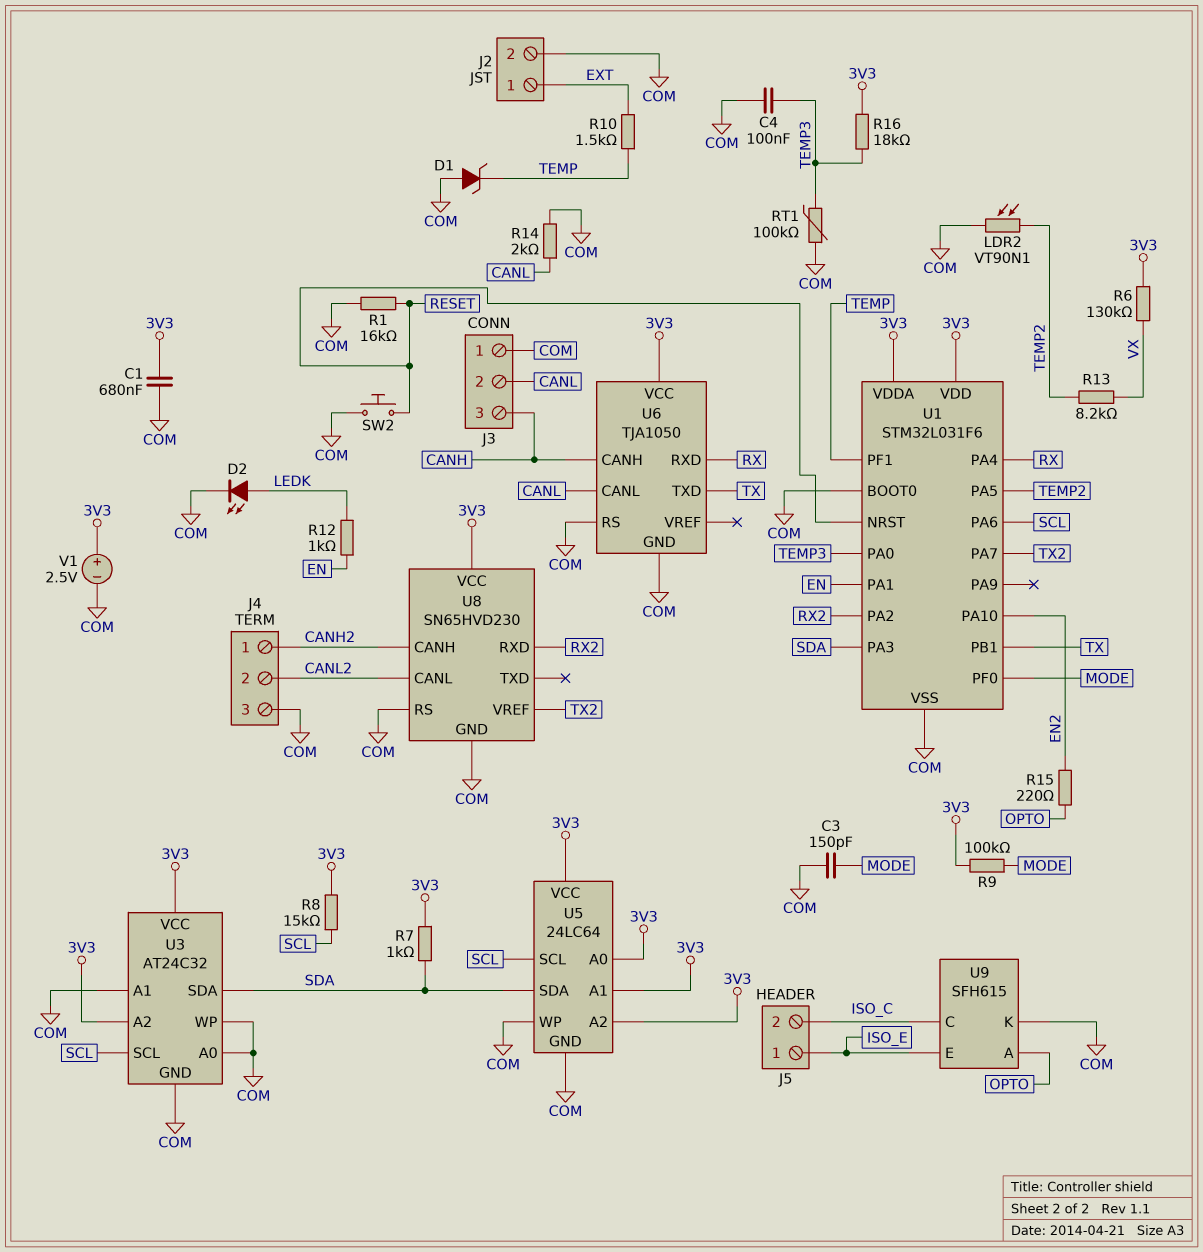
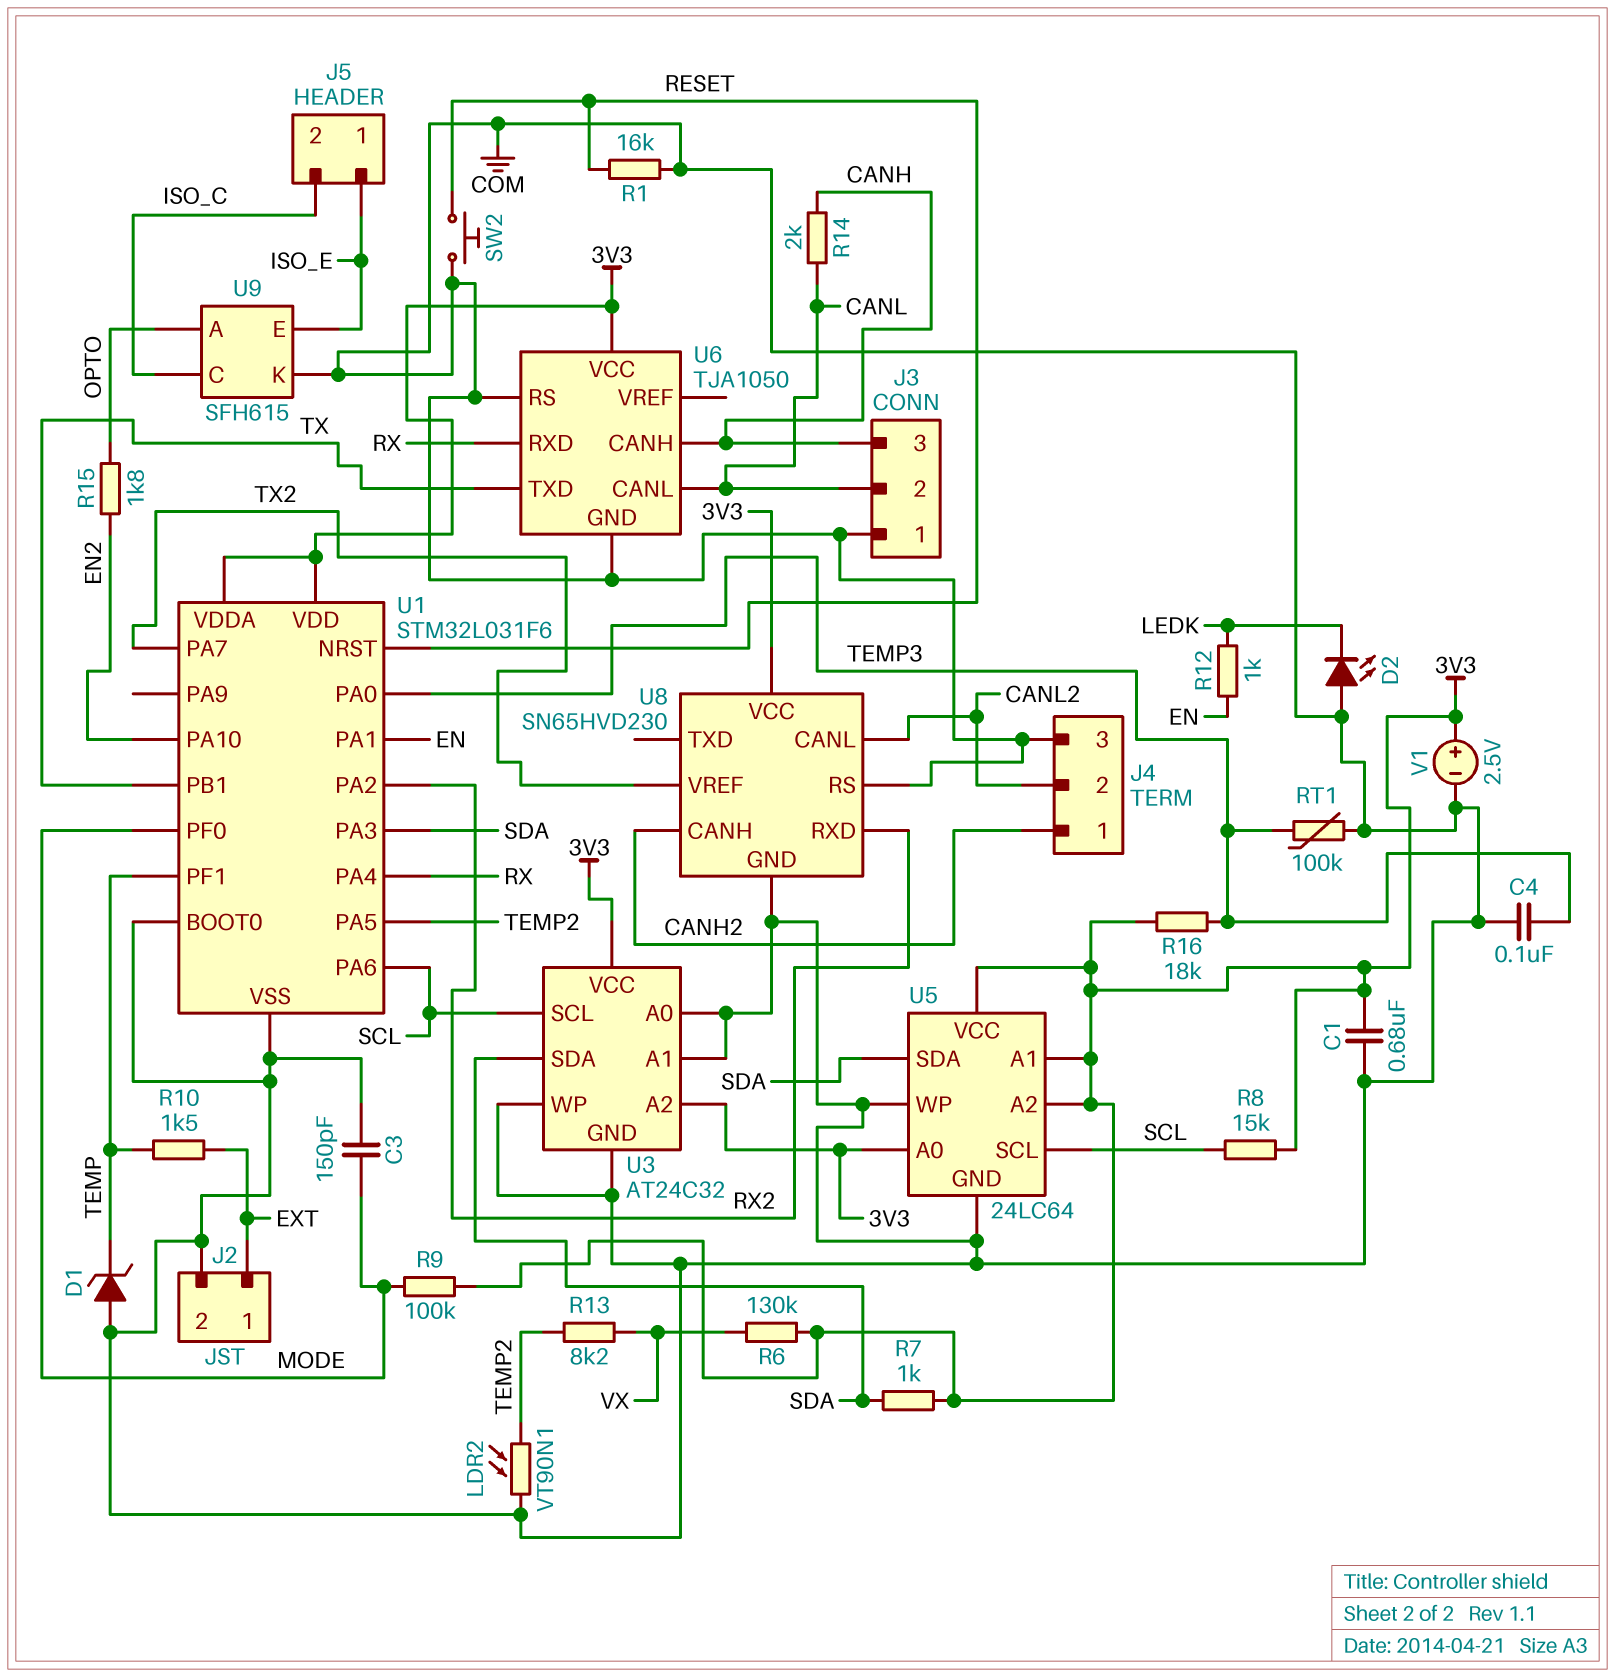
D2: LED (A LEDK, K COM) -> LED (A COM, K LEDK)
R14: 2k (CANL, COM) -> 2k (CANH, CANL)
R15: 220 (EN2, OPTO) -> 1.8k (EN2, OPTO)

